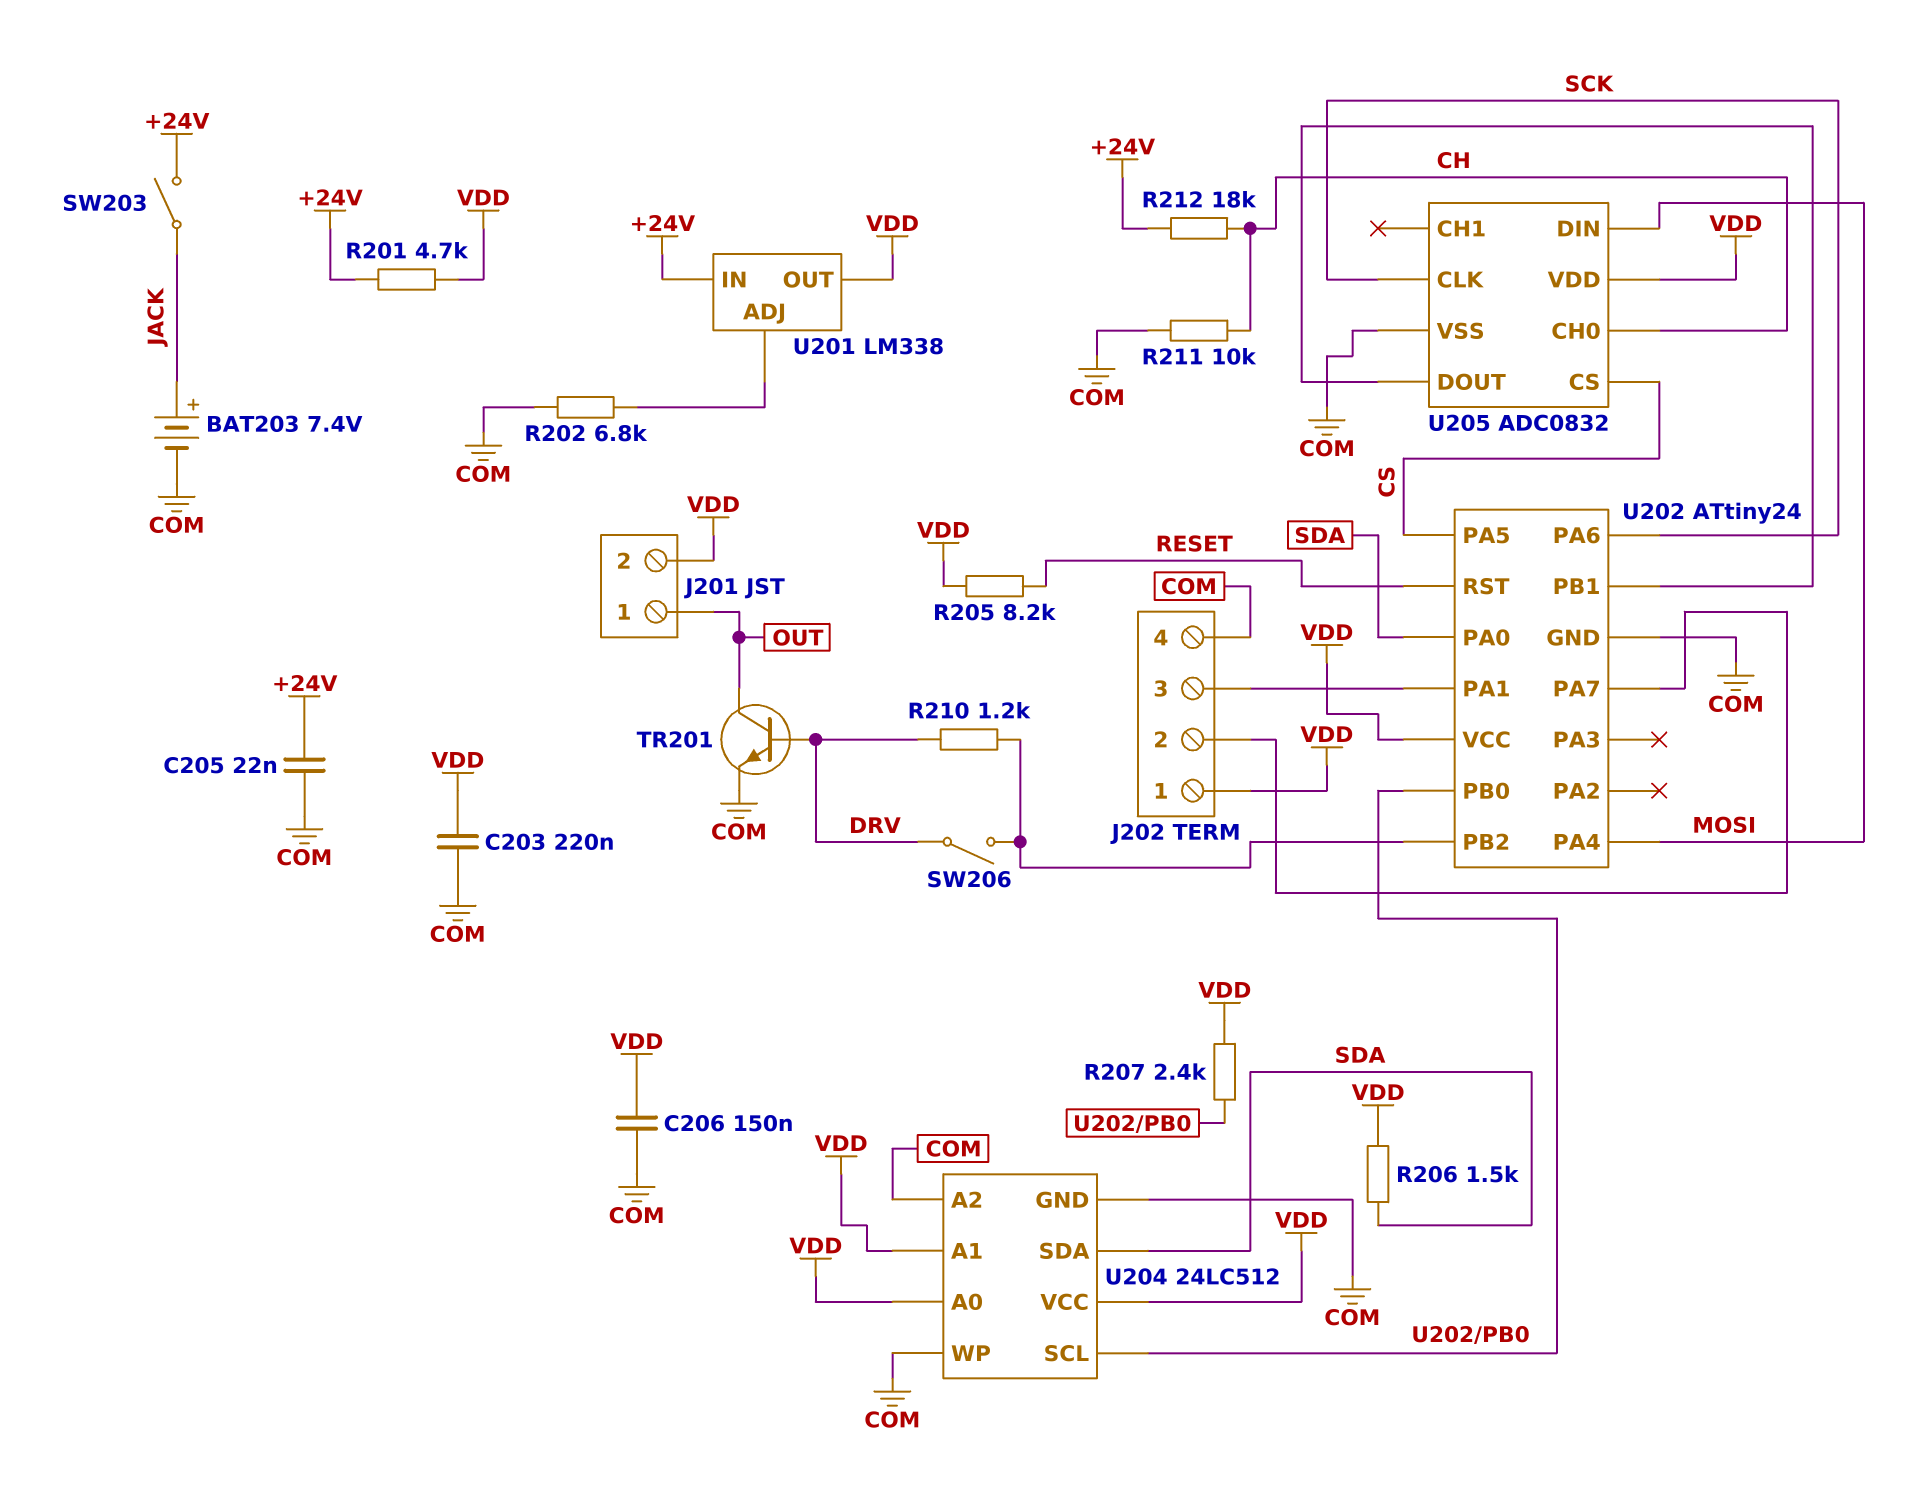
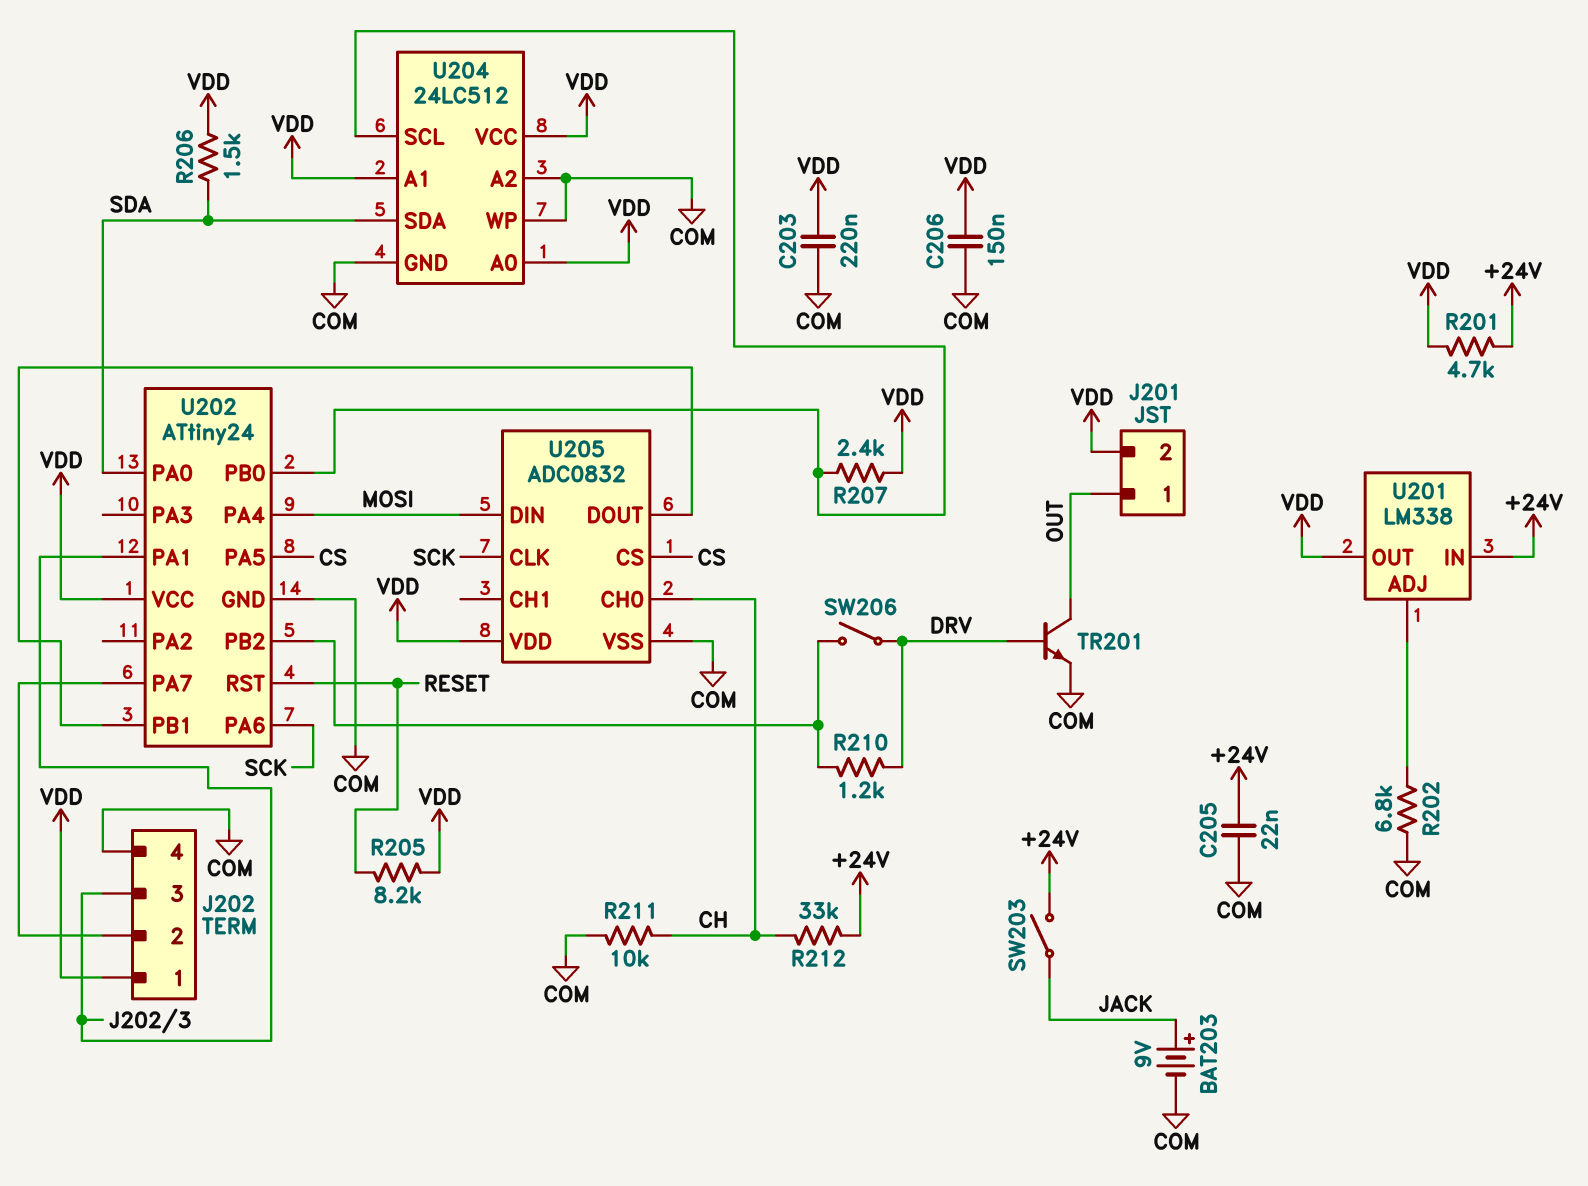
BAT203: 7.4V (plus JACK, minus COM) -> 9V (plus JACK, minus COM)
R212: 18k (+24V, CH) -> 33k (+24V, CH)

